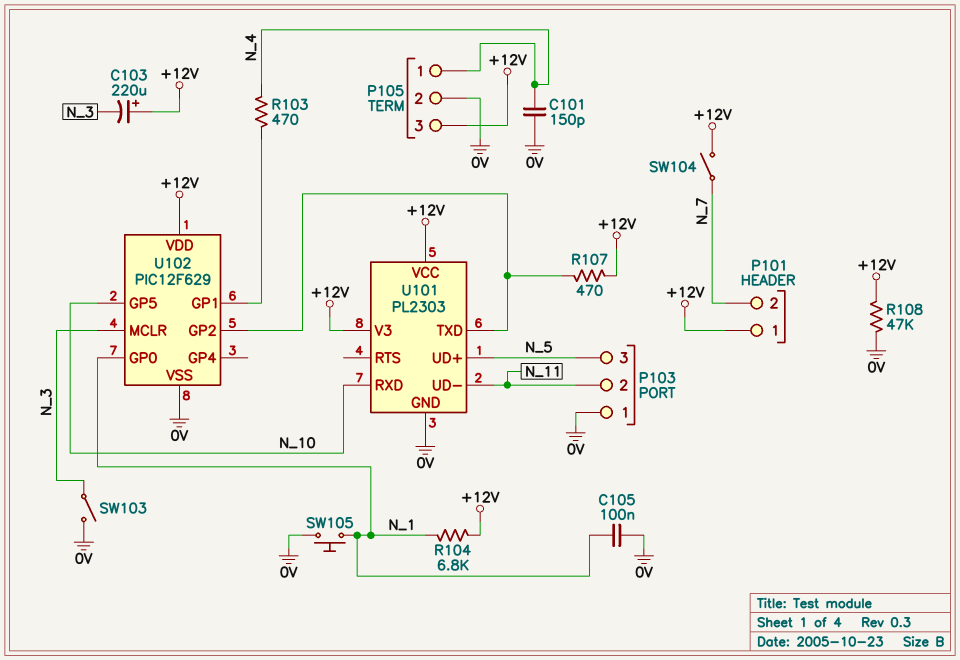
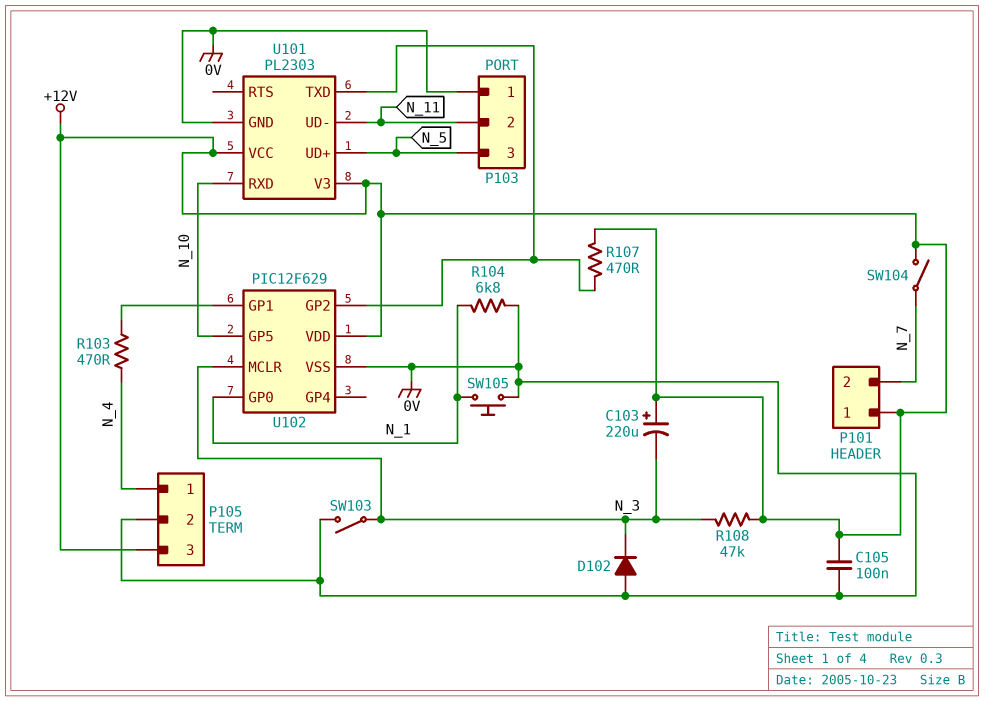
C101: 150pF (0V, N_4) -> none
C105: 100nF (0V, N_1) -> 100nF (+12V, 0V)
D102: none -> diode (A 0V, K N_3)
R104: 6.8k (+12V, N_1) -> 6.8k (0V, N_1)
R108: 47k (+12V, 0V) -> 47k (+12V, N_3)

